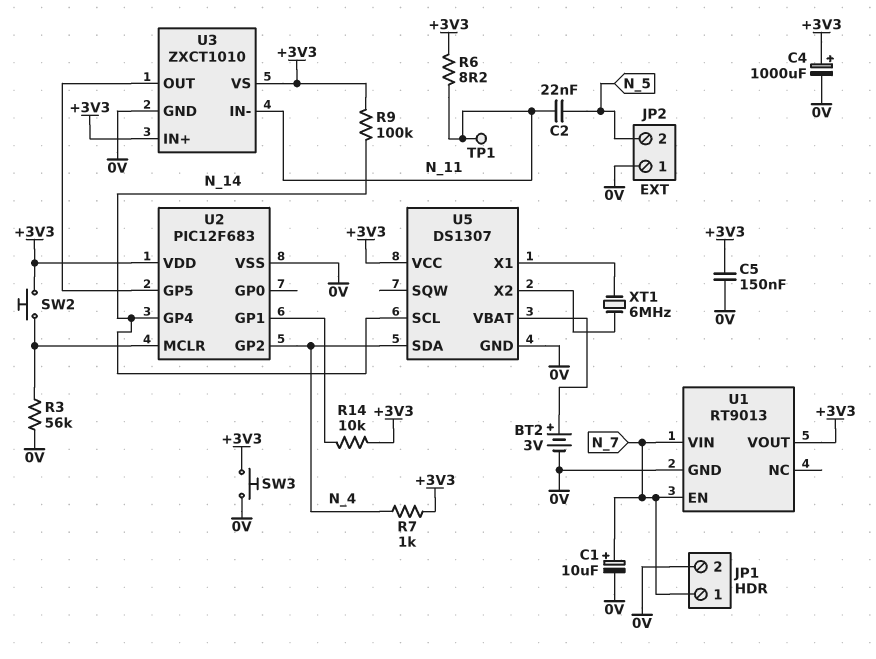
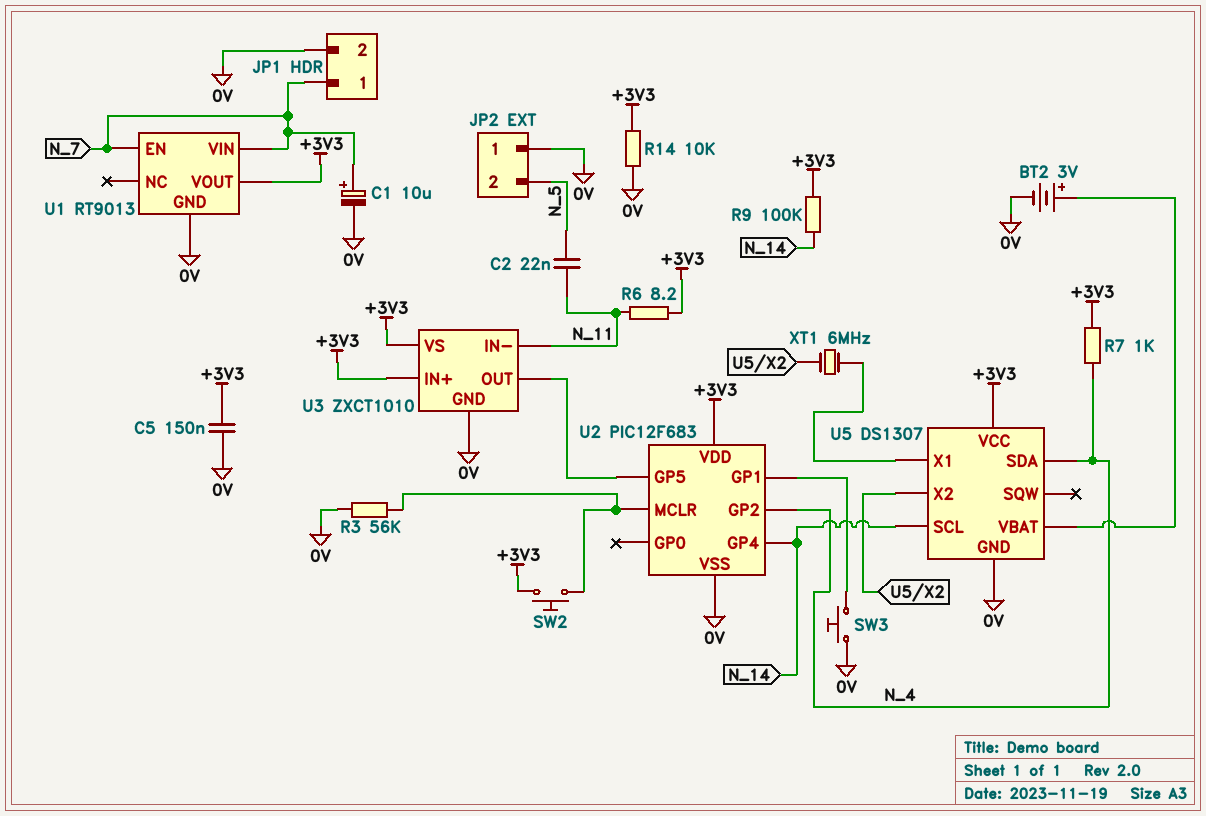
C4: 1000uF (plus +3V3, minus 0V) -> none
R14: 10k (+3V3, U2/GP1) -> 10k (+3V3, 0V)
SW3: button (+3V3, 0V) -> button (0V, U2/GP1)
TP1: test point (N_11) -> none

